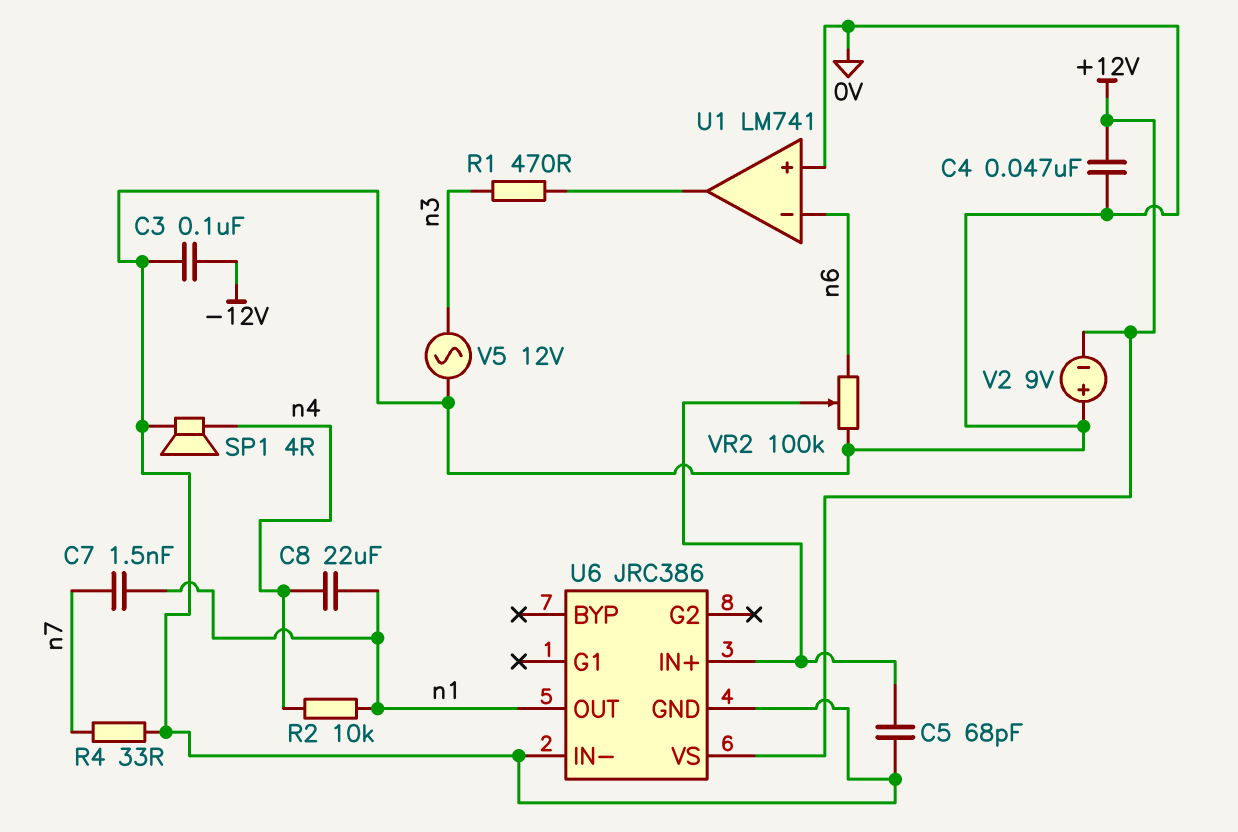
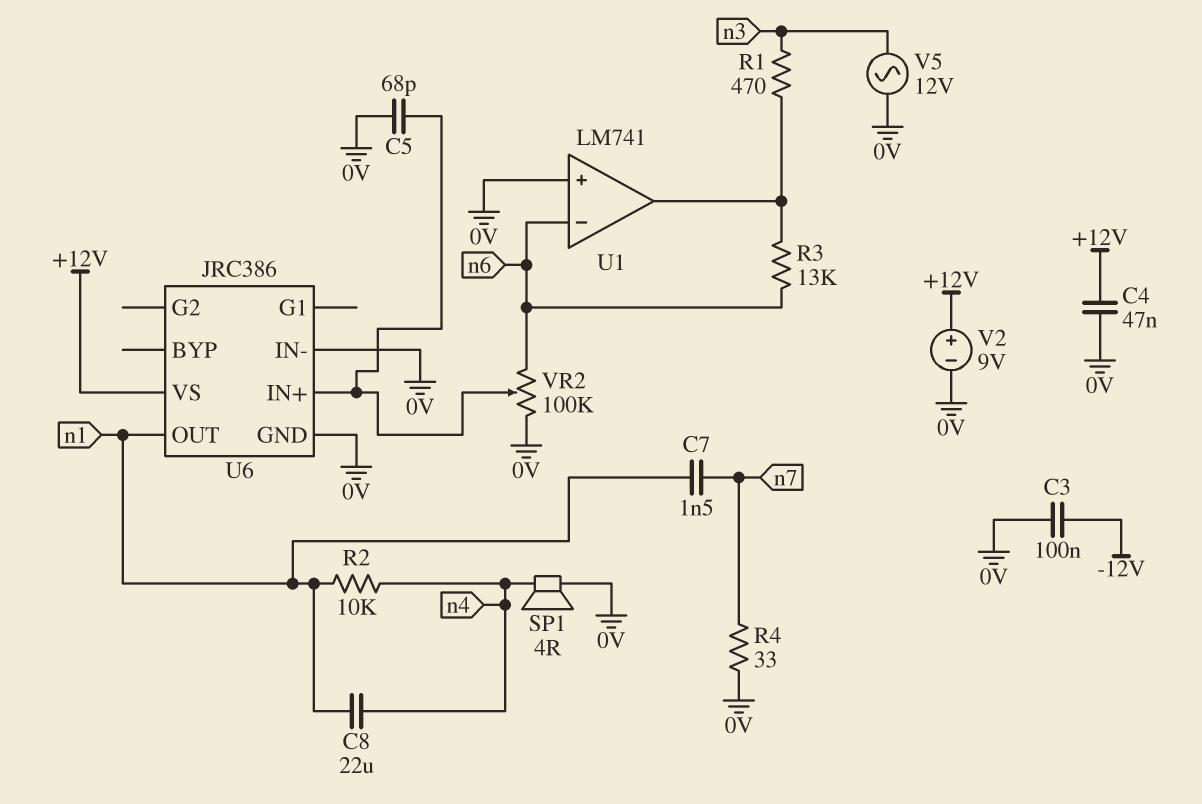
R3: none -> 13k (U1/out, n6)
V2: 9V (plus 0V, minus +12V) -> 9V (plus +12V, minus 0V)

